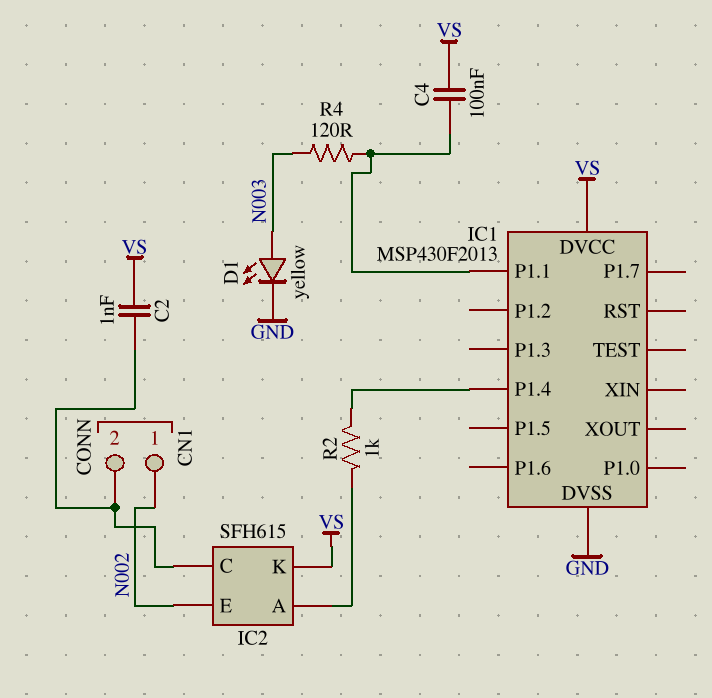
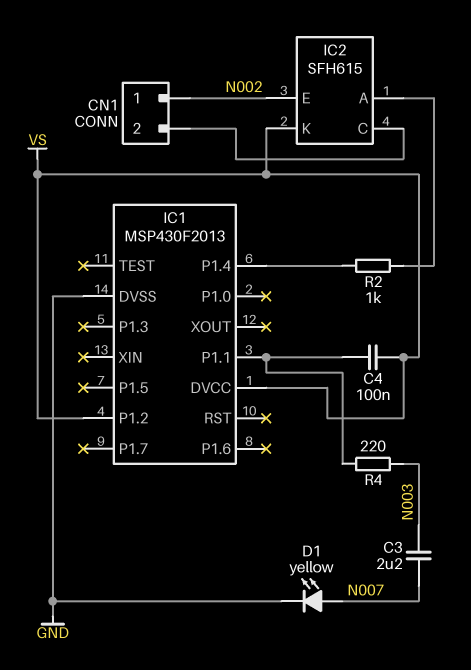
C2: 1nF (CN1/2, VS) -> none
C3: none -> 2.2uF (N003, N007)
D1: LED yellow (A N003, K GND) -> LED yellow (A N007, K GND)
IC1 pin P1.2: none -> VS
R4: 120 (IC1/P1.1, N003) -> 220 (IC1/P1.1, N003)

